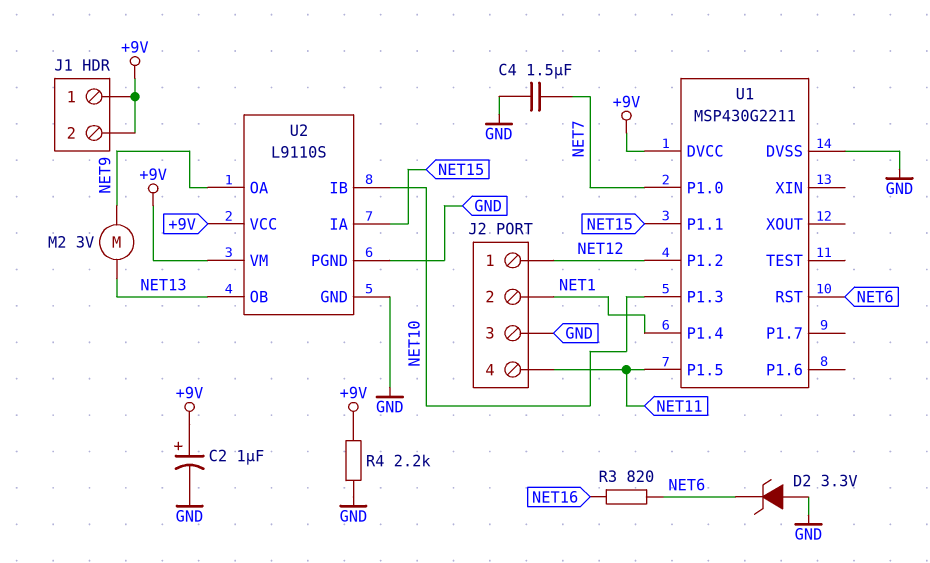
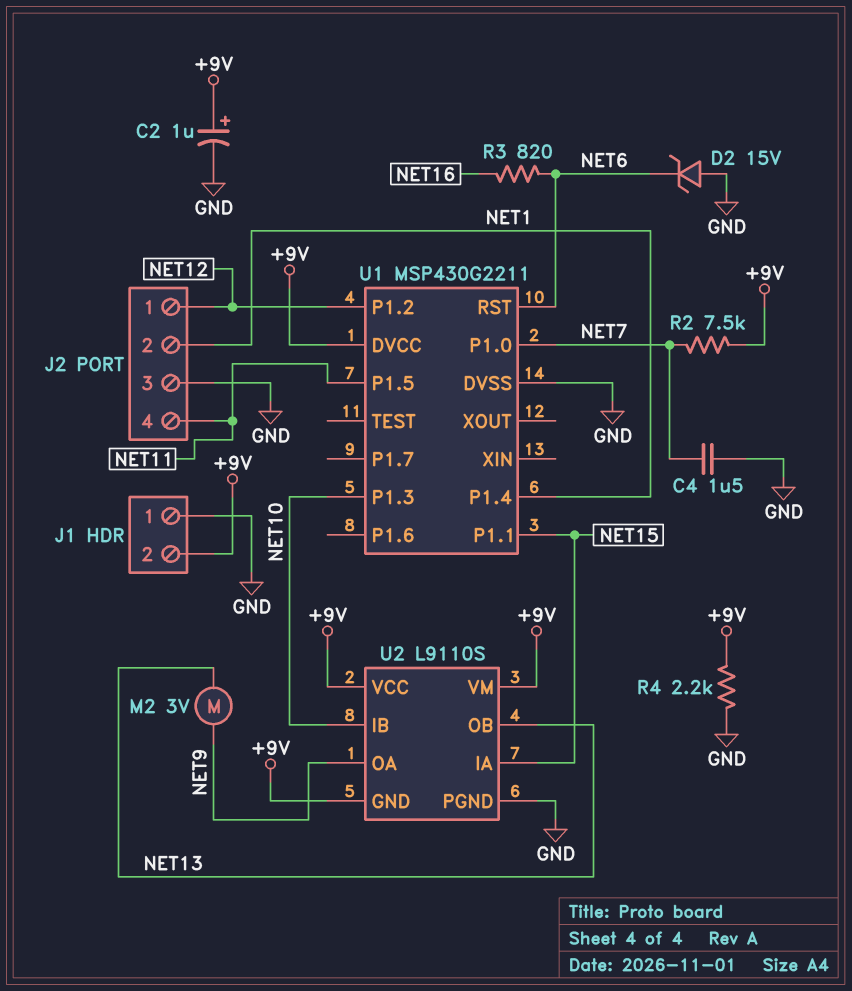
D2: zener 3.3V (A GND, K NET6) -> zener 15V (A GND, K NET6)
J1 pin 1: +9V -> GND
R2: none -> 7.5k (+9V, NET7)
U2 pin GND: GND -> +9V

